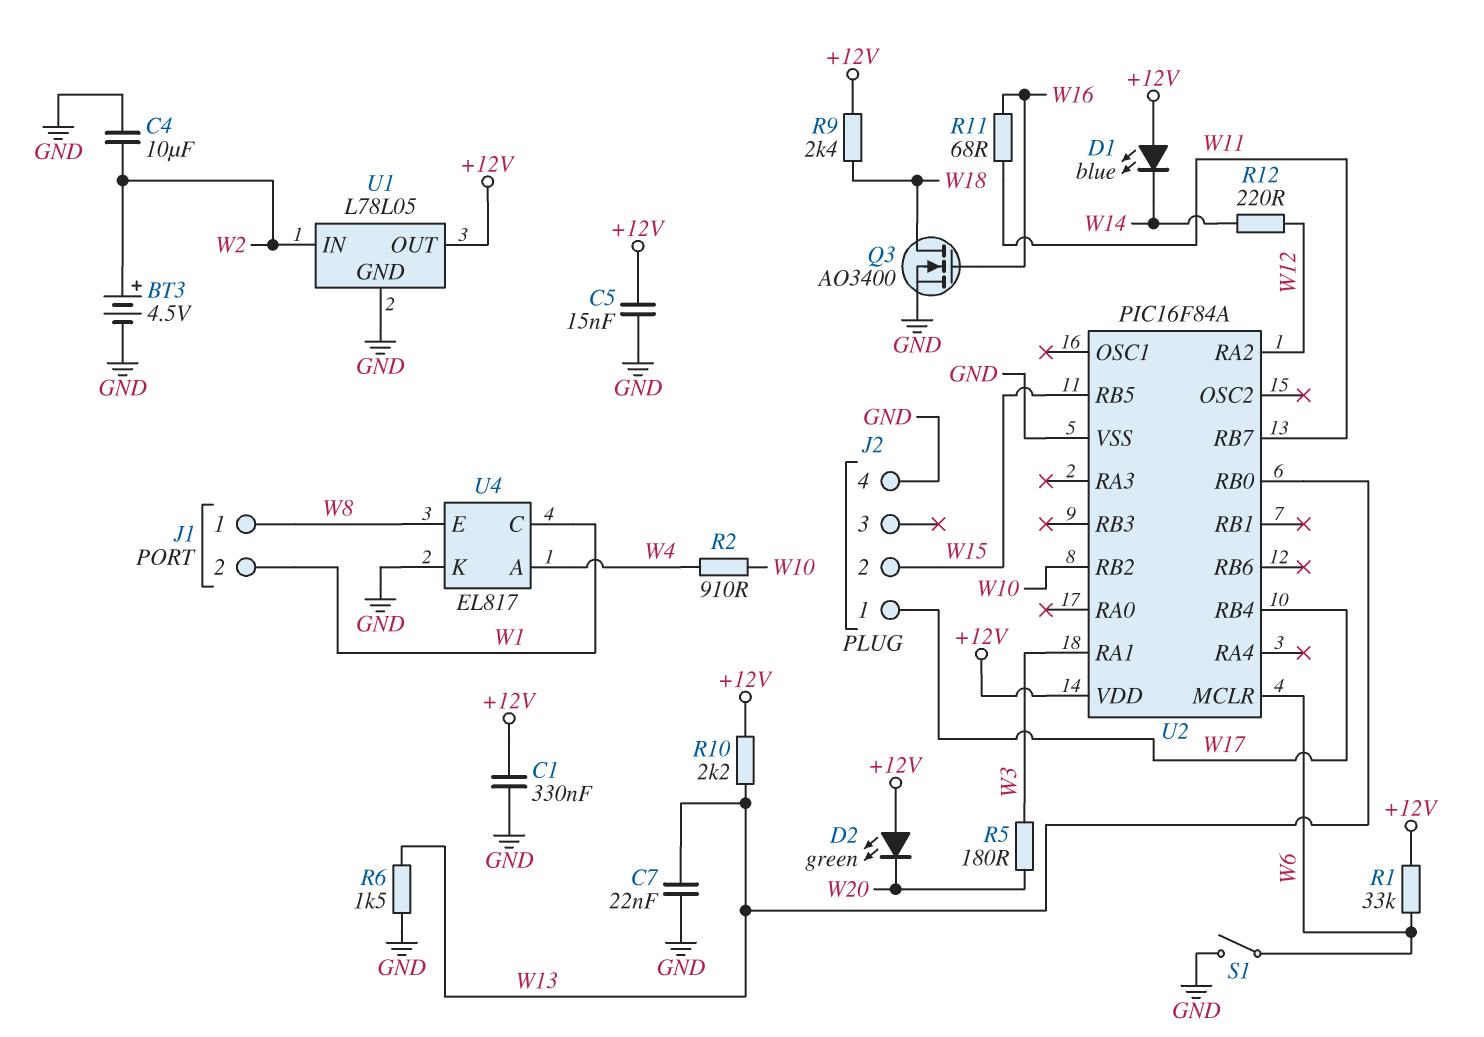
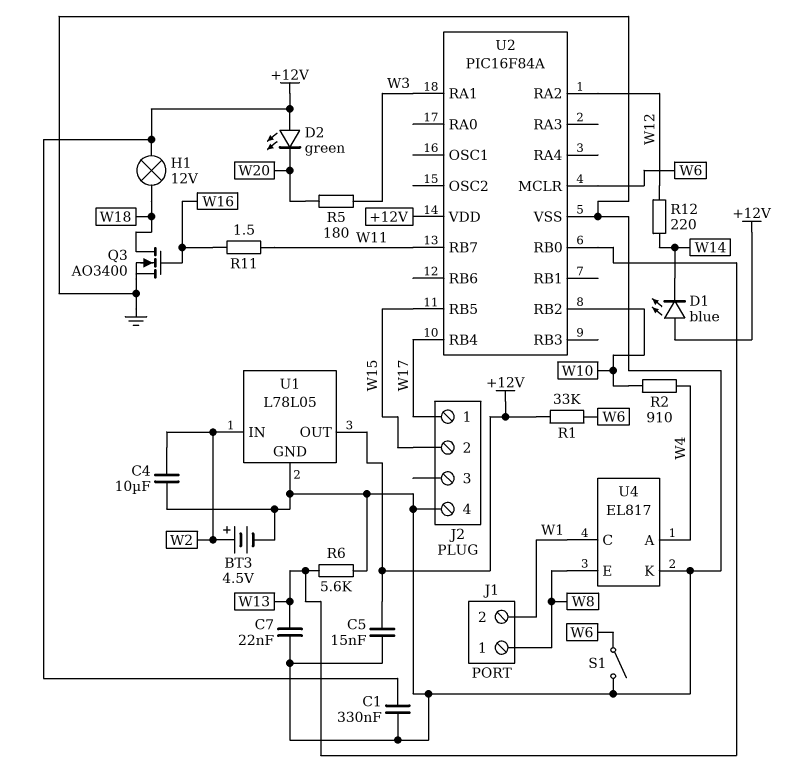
H1: none -> lamp 12V (+12V, W18)
R6: 1.5k (GND, W13) -> 5.6k (GND, W13)
R9: 2.4k (+12V, W18) -> none
R10: 2.2k (+12V, W13) -> none
R11: 68 (W11, W16) -> 1.5 (W11, W16)

